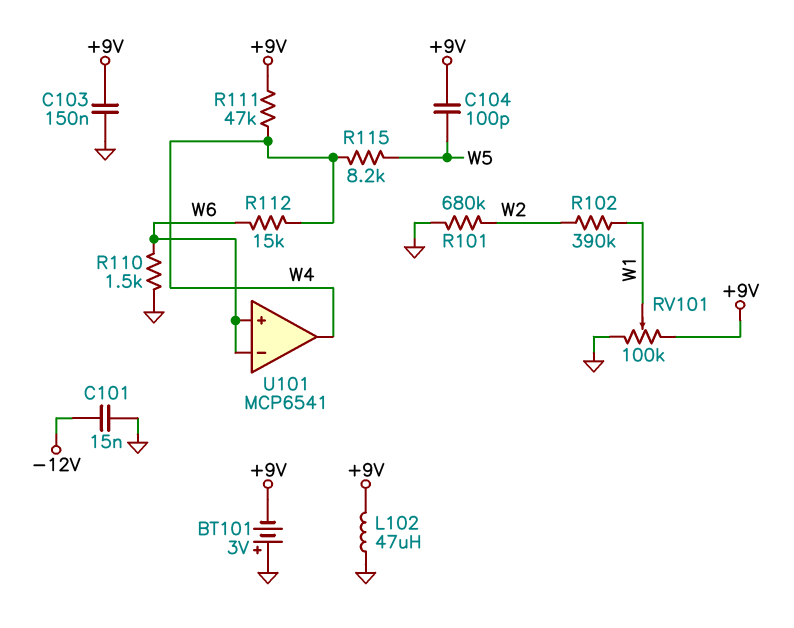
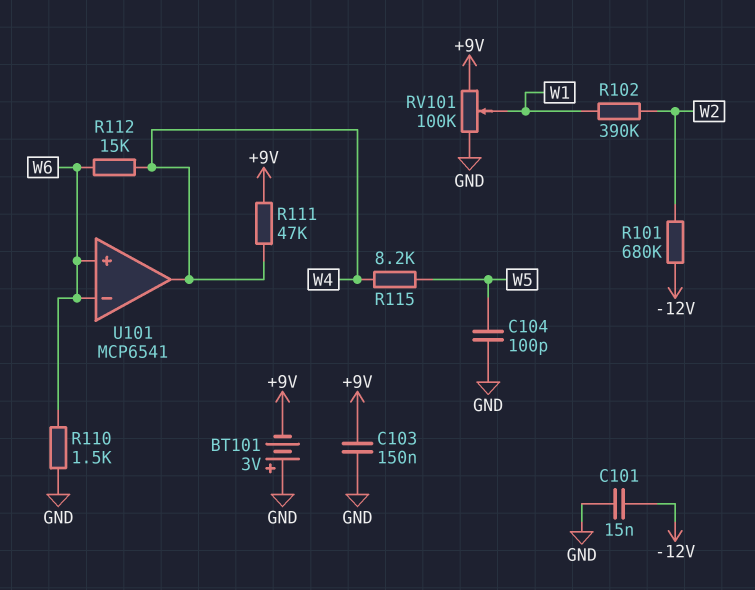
C104: 100pF (+9V, W5) -> 100pF (GND, W5)
L102: 47uH (+9V, GND) -> none
R101: 680k (GND, W2) -> 680k (-12V, W2)

